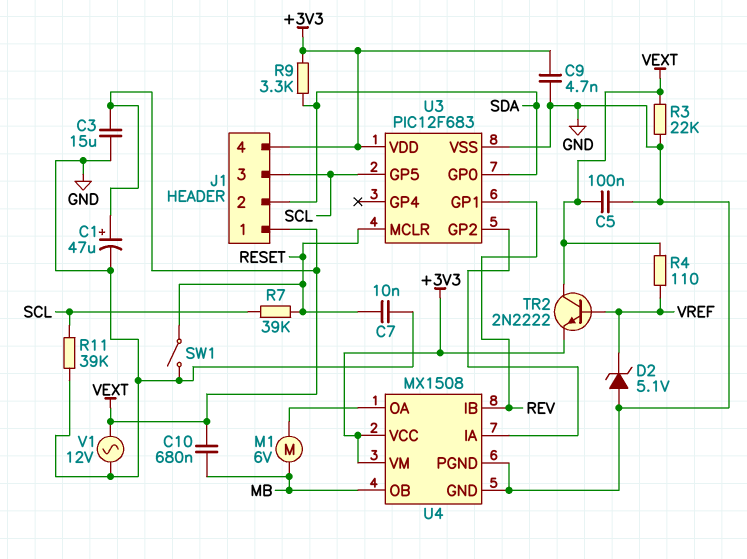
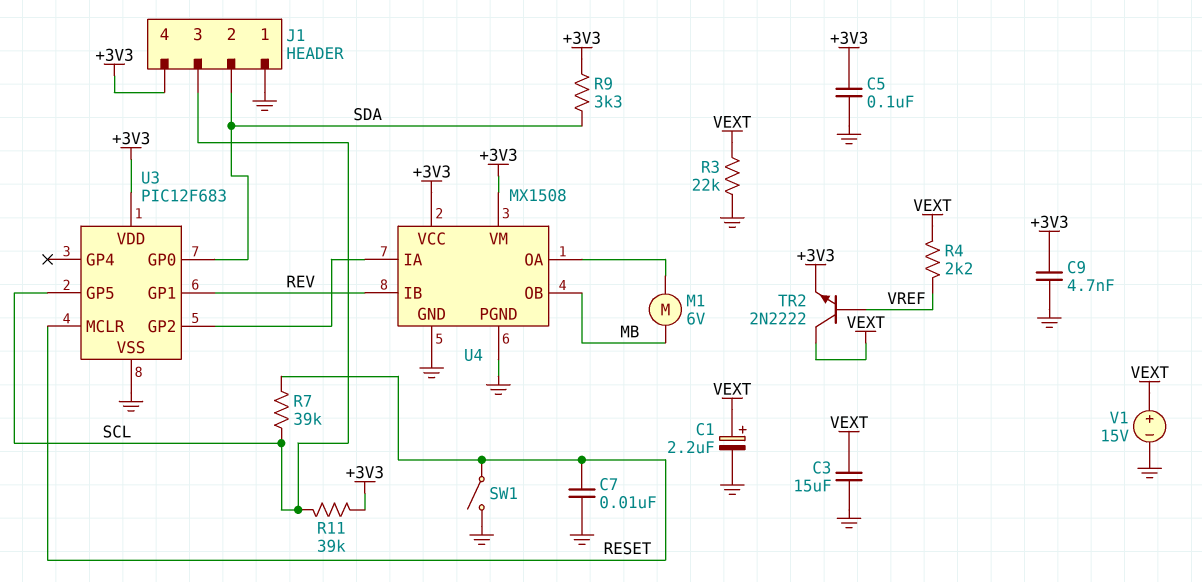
C1: 47uF (plus VEXT, minus GND) -> 2.2uF (plus VEXT, minus GND)
C5: 100nF (GND, VEXT) -> 100nF (+3V3, GND)
C10: 680nF (MB, VEXT) -> none
D2: zener 5.1V (A GND, K VREF) -> none
J1 pin 1: VEXT -> GND
R4: 110 (VEXT, VREF) -> 2.2k (VEXT, VREF)
R11: 39k (GND, SCL) -> 39k (+3V3, SCL)
V1: AC 12V (GND, VEXT) -> 15V (plus VEXT, minus GND)

